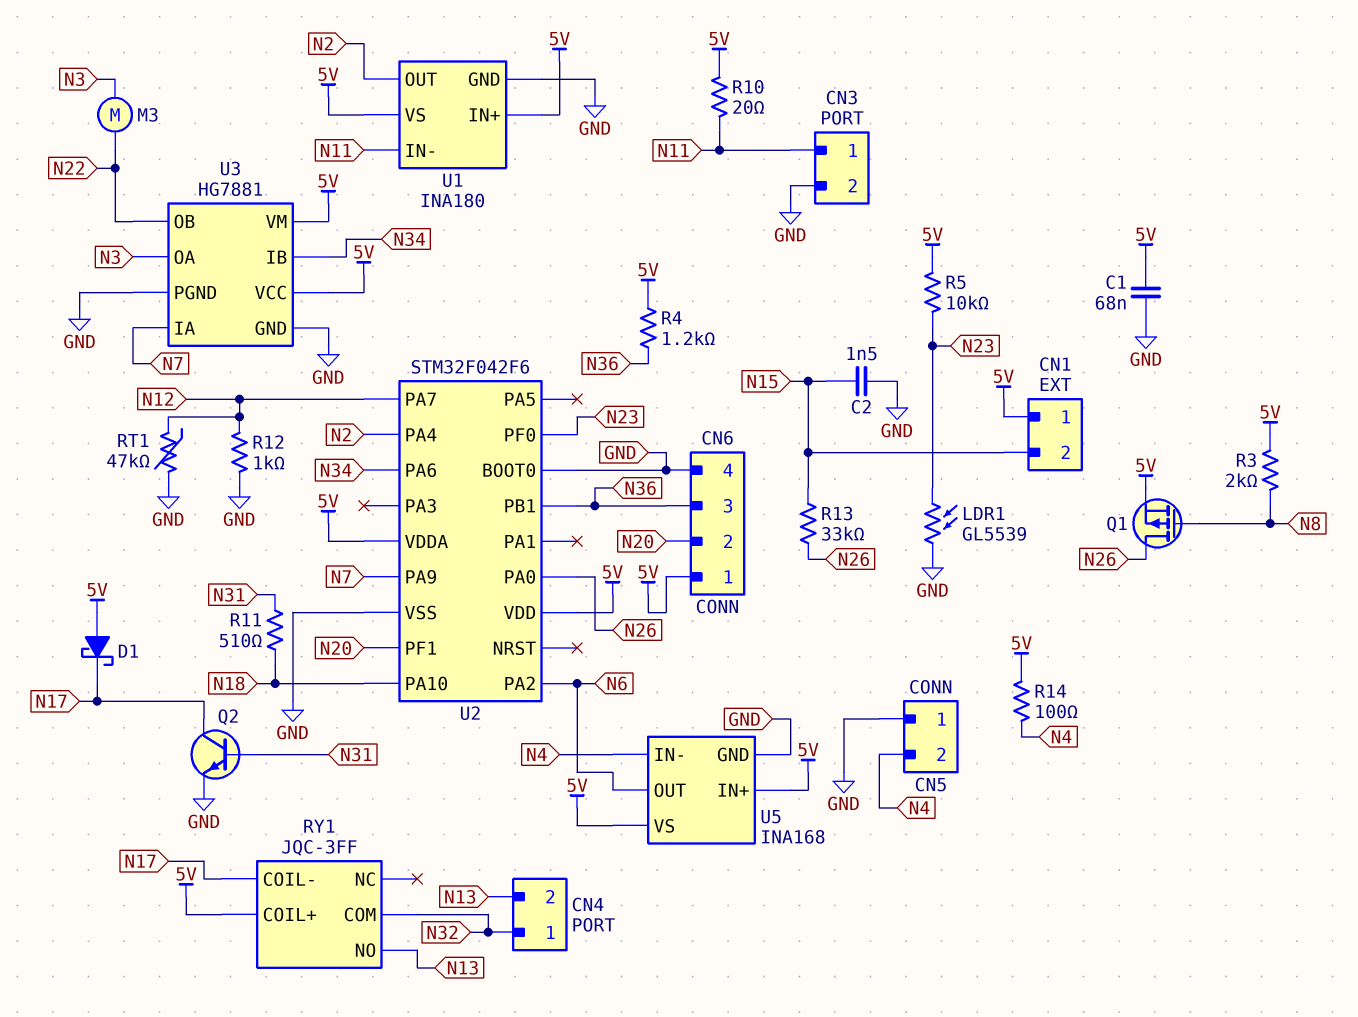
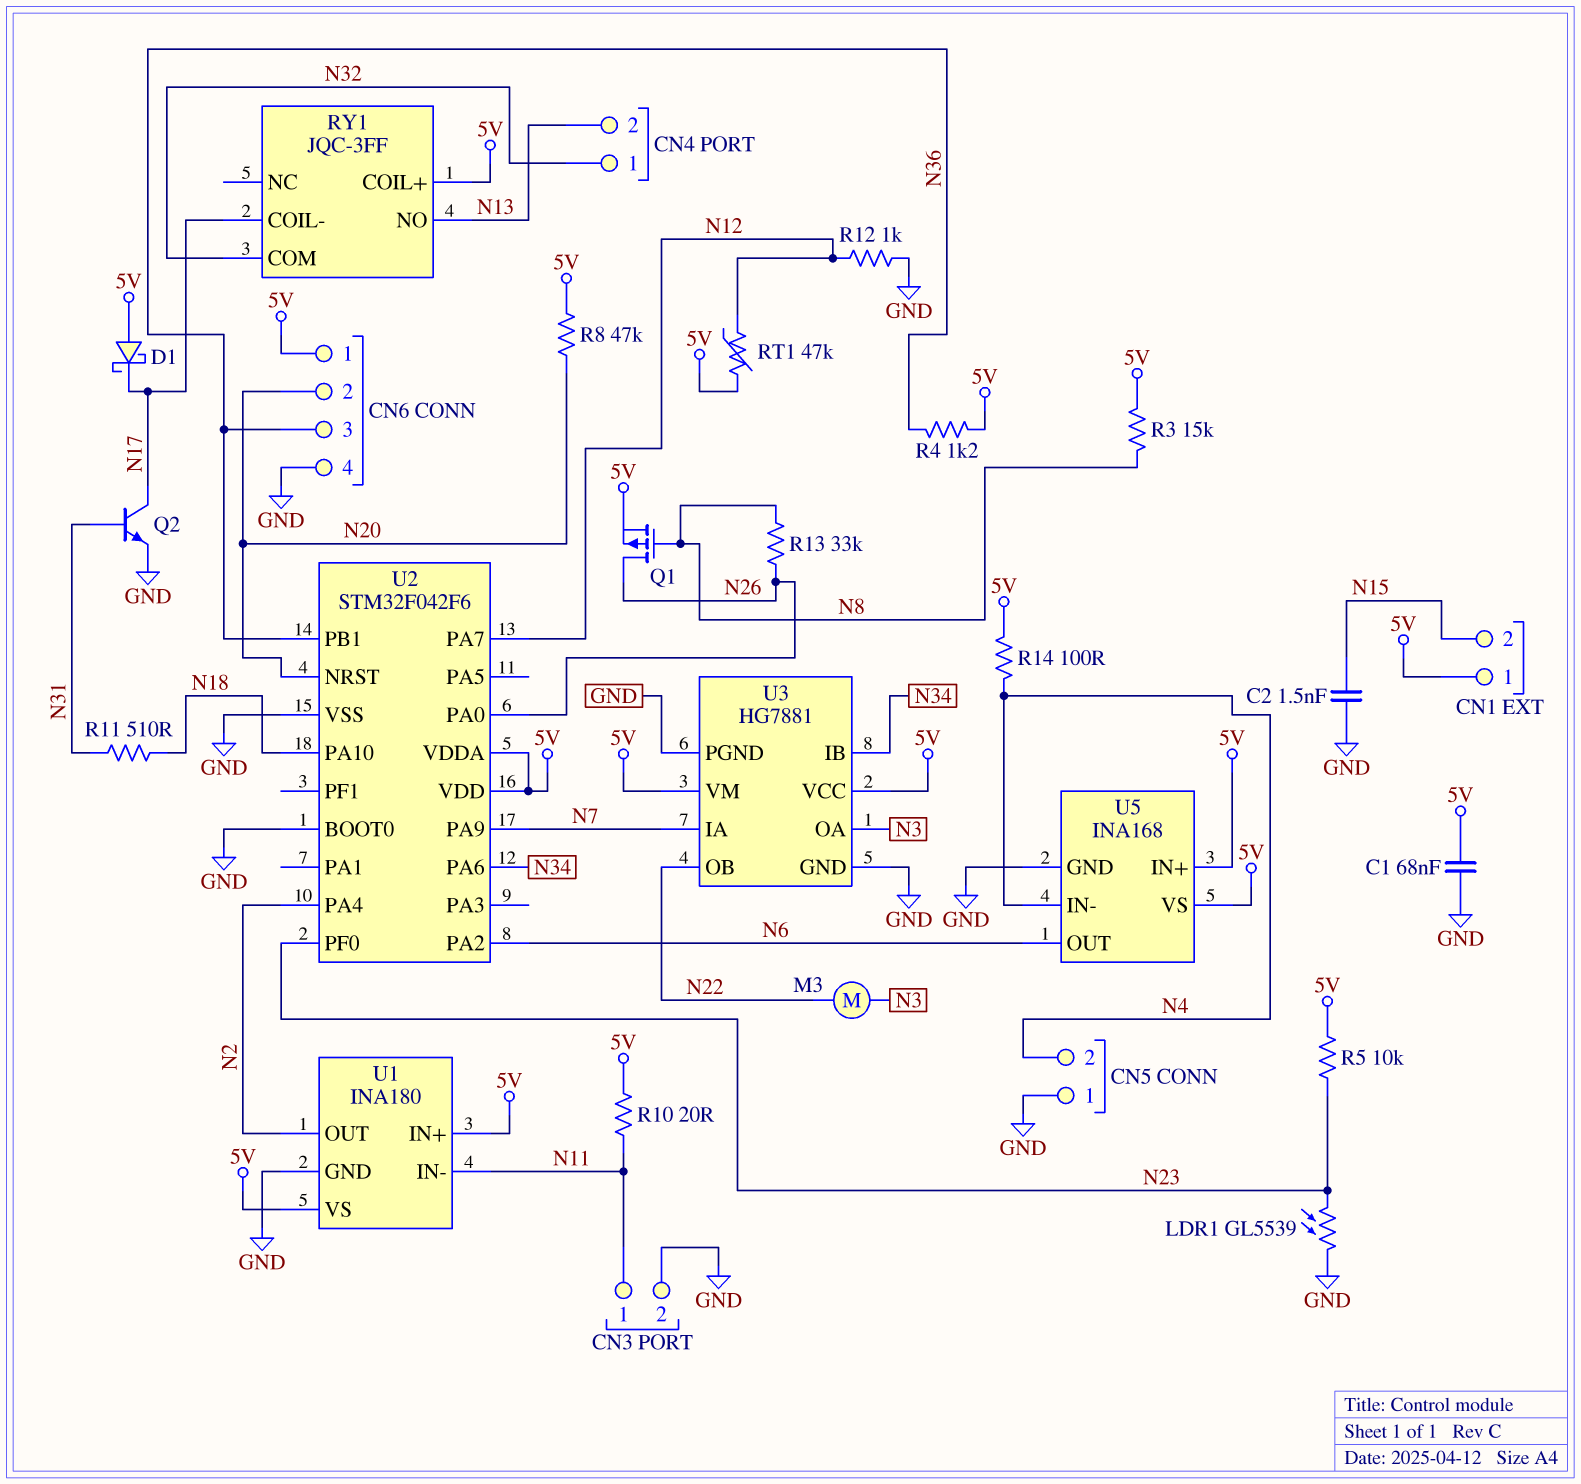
R3: 2k (5V, N8) -> 15k (5V, N8)
R8: none -> 47k (5V, N20)
R13: 33k (N15, N26) -> 33k (N8, N26)
RT1: 47k (GND, N12) -> 47k (5V, N12)
U2 pin NRST: none -> N20
U2 pin PF1: N20 -> none

